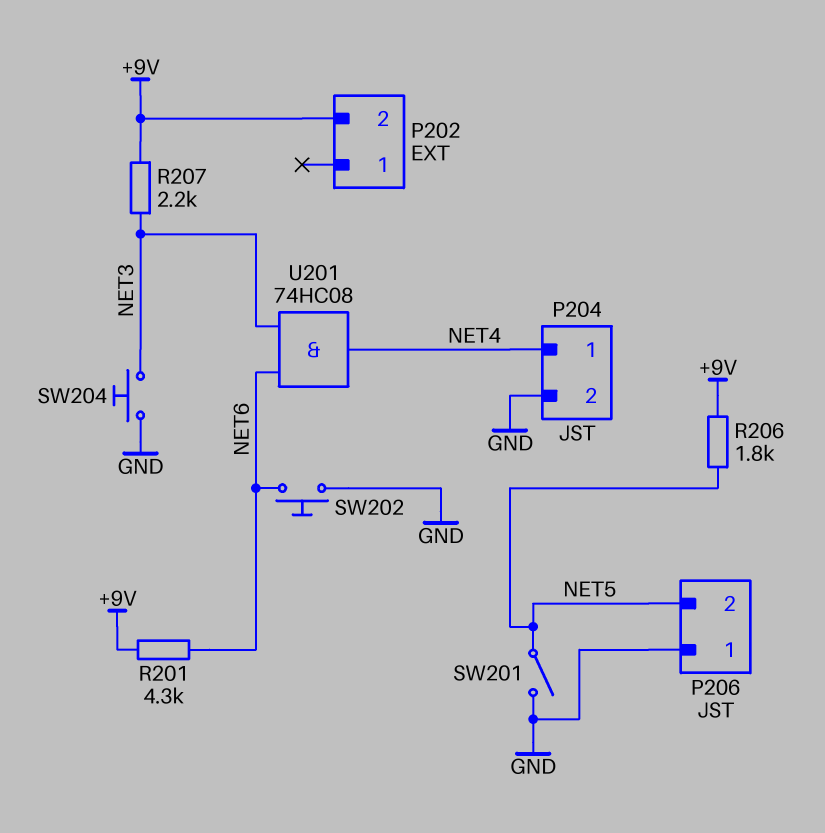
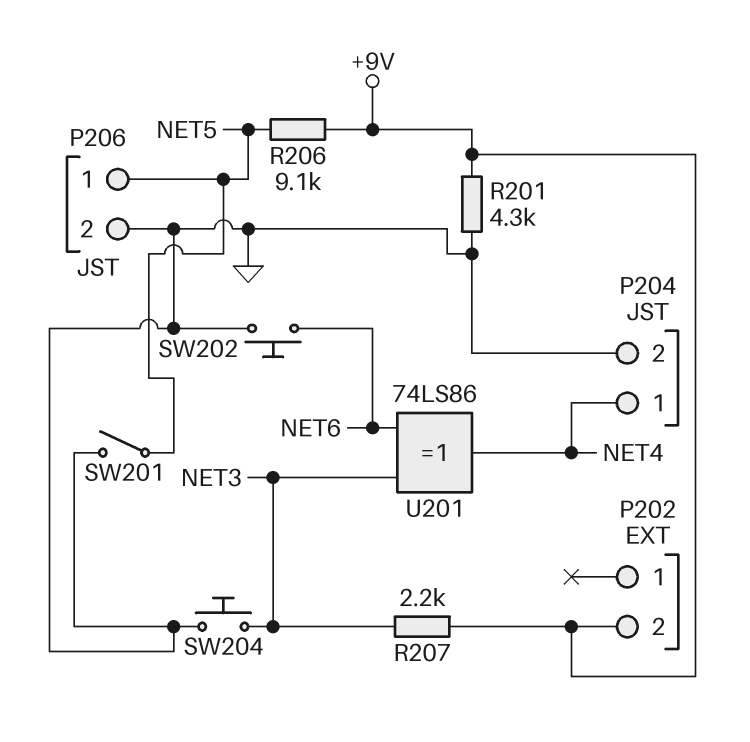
P206 pin 1: GND -> NET5
P206 pin 2: NET5 -> GND
R201: 4.3k (+9V, NET6) -> 4.3k (+9V, GND)
R206: 1.8k (+9V, NET5) -> 9.1k (+9V, NET5)
U201: AND 74HC08 (in NET3, in NET6, out NET4) -> XOR 74LS86 (in NET3, in NET6, out NET4)

